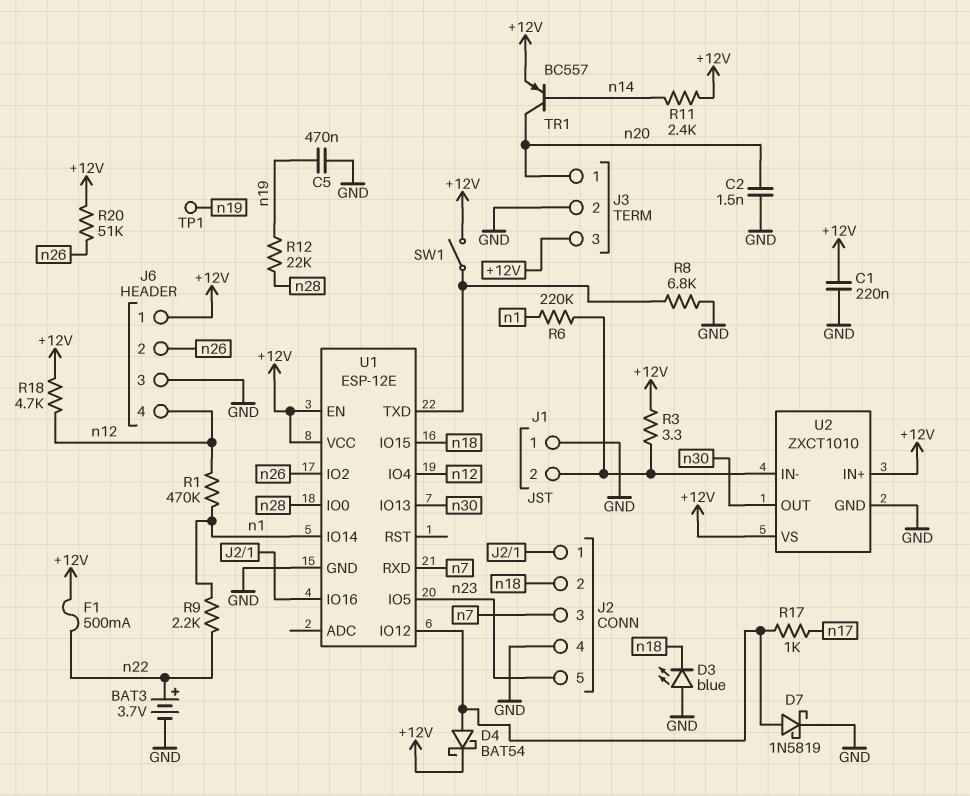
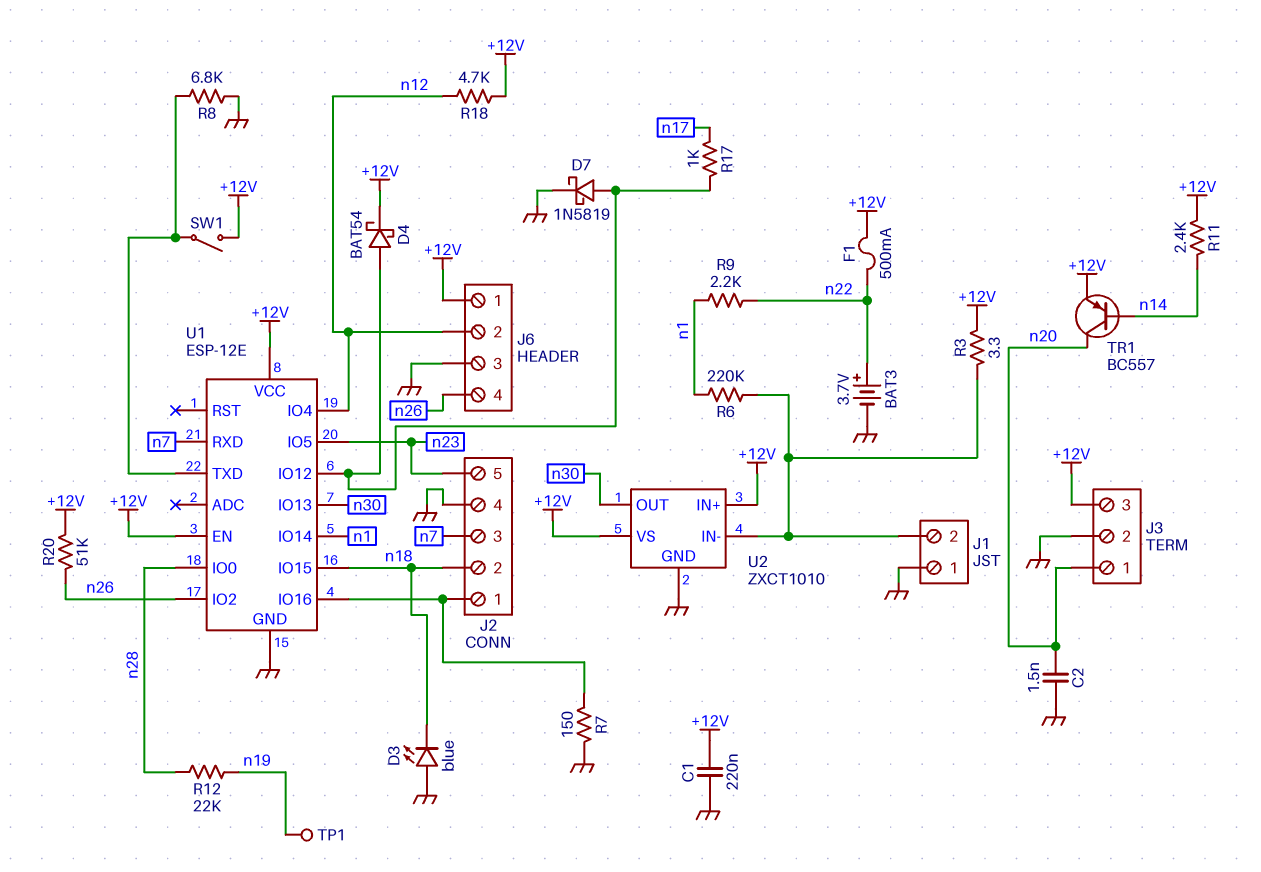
C5: 470nF (GND, n19) -> none
J6 pin 2: n26 -> n12
J6 pin 4: n12 -> n26
R1: 470k (n1, n12) -> none
R7: none -> 150 (GND, J2/1)

